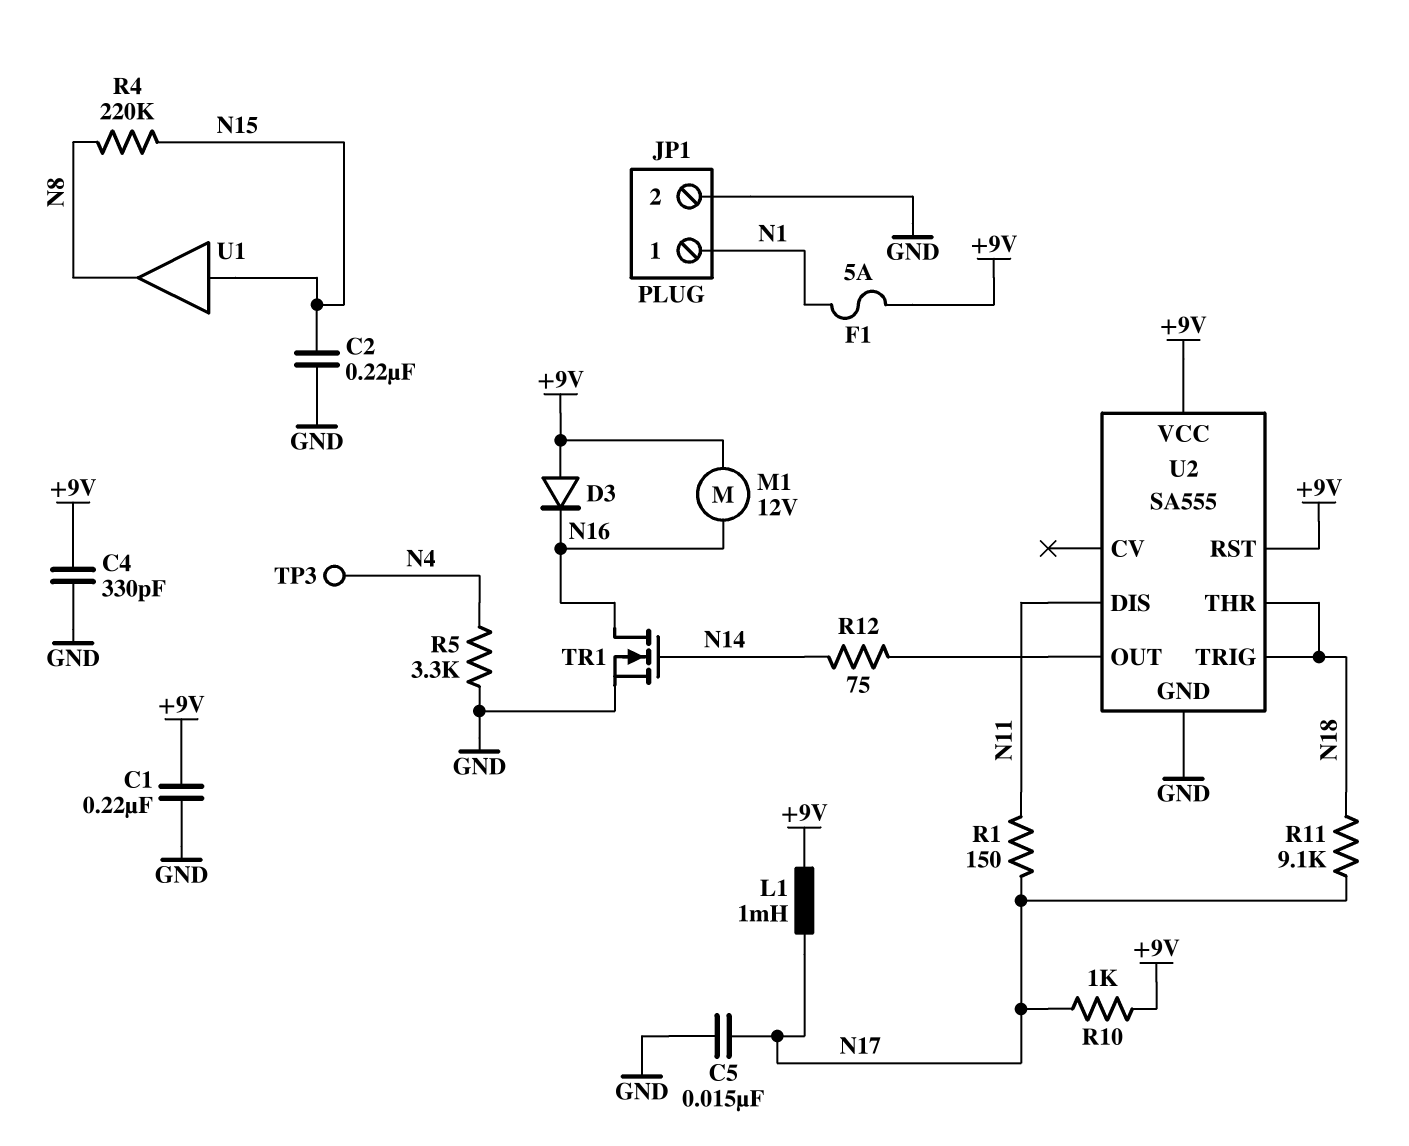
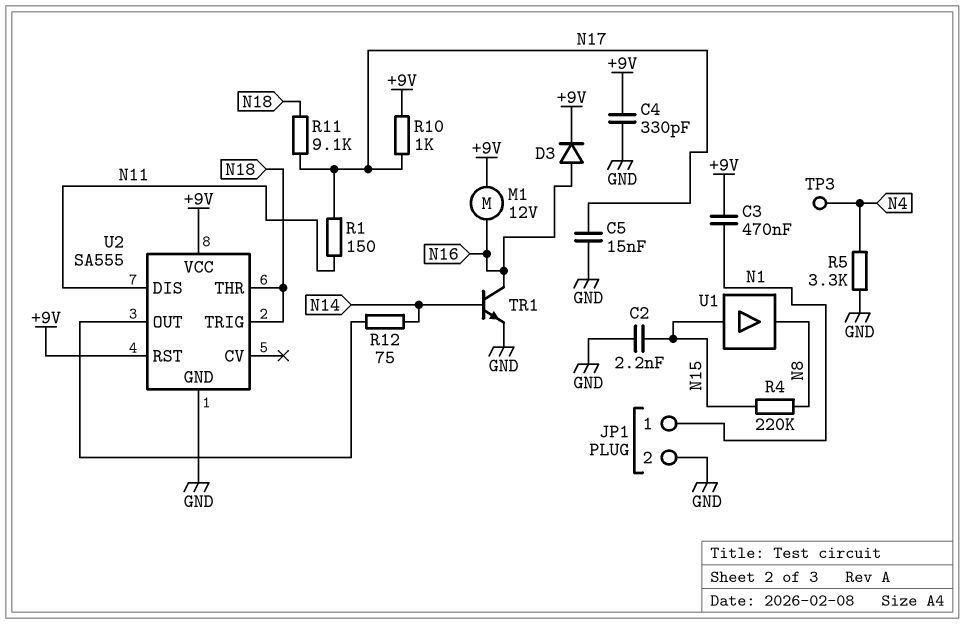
C1: 220nF (+9V, GND) -> none
C2: 220nF (GND, N15) -> 2.2nF (GND, N15)
C3: none -> 470nF (+9V, N1)
D3: diode (A +9V, K N16) -> diode (A N16, K +9V)
F1: 5A (+9V, N1) -> none
L1: 1mH (+9V, N17) -> none
TR1: NMOS (G N14, D N16, S GND) -> NPN (B N14, C N16, E GND)

